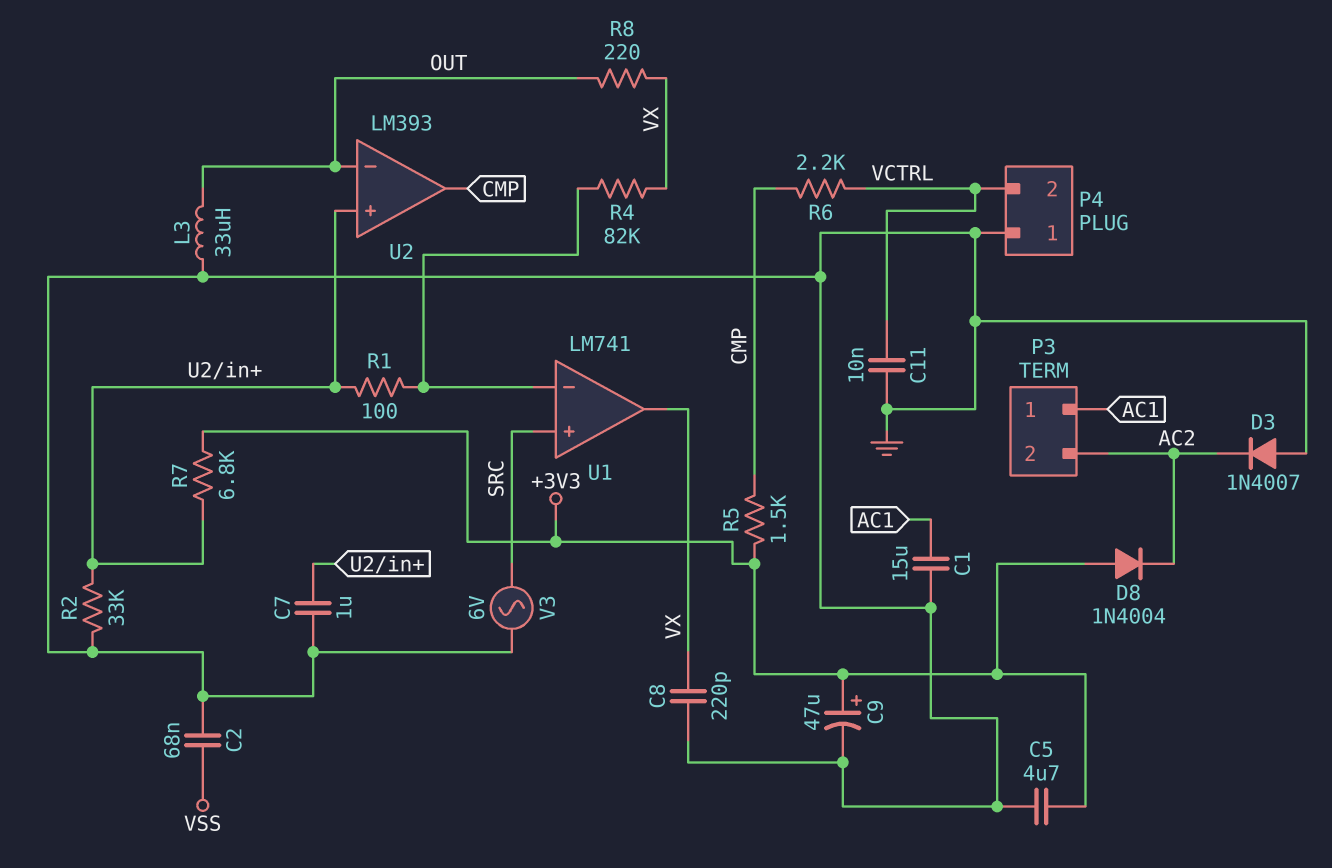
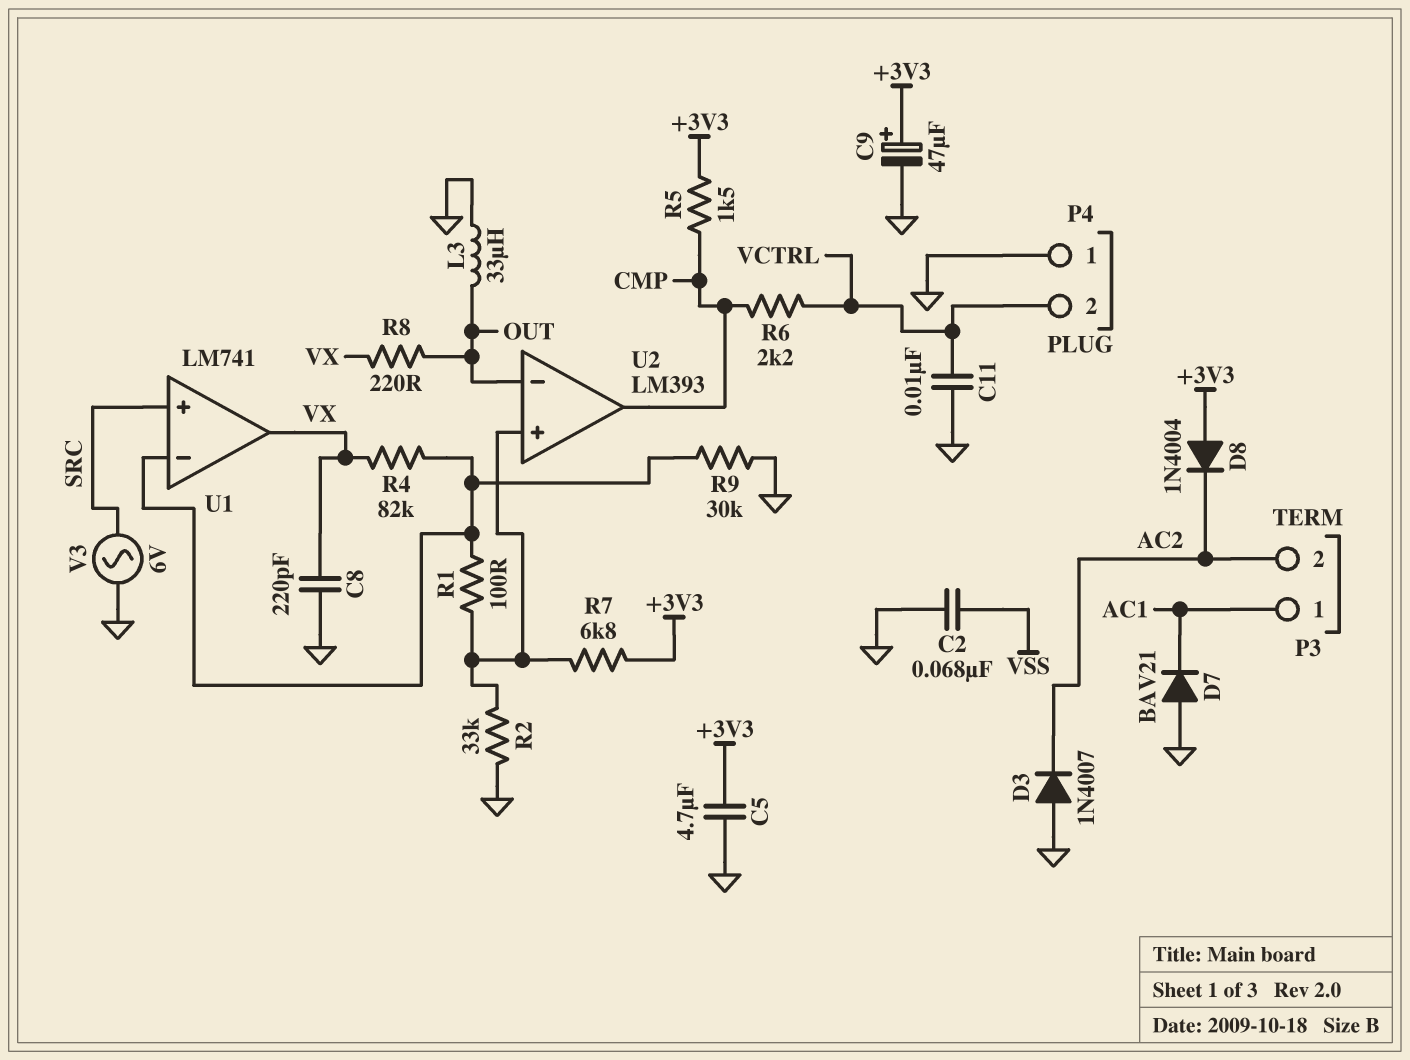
C1: 15uF (AC1, GND) -> none
C7: 1uF (GND, U2/in+) -> none
D7: none -> diode BAV21 (A GND, K AC1)
R9: none -> 30k (GND, U1/in-)

